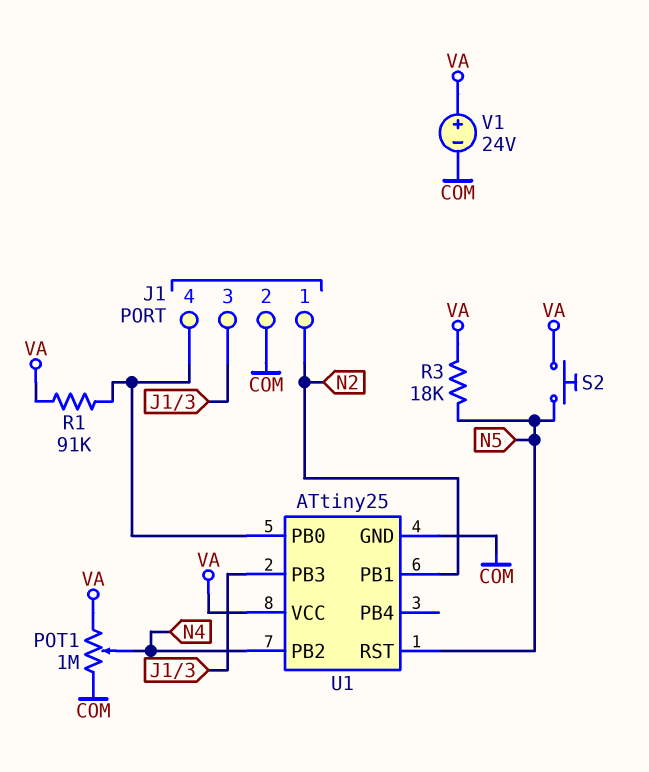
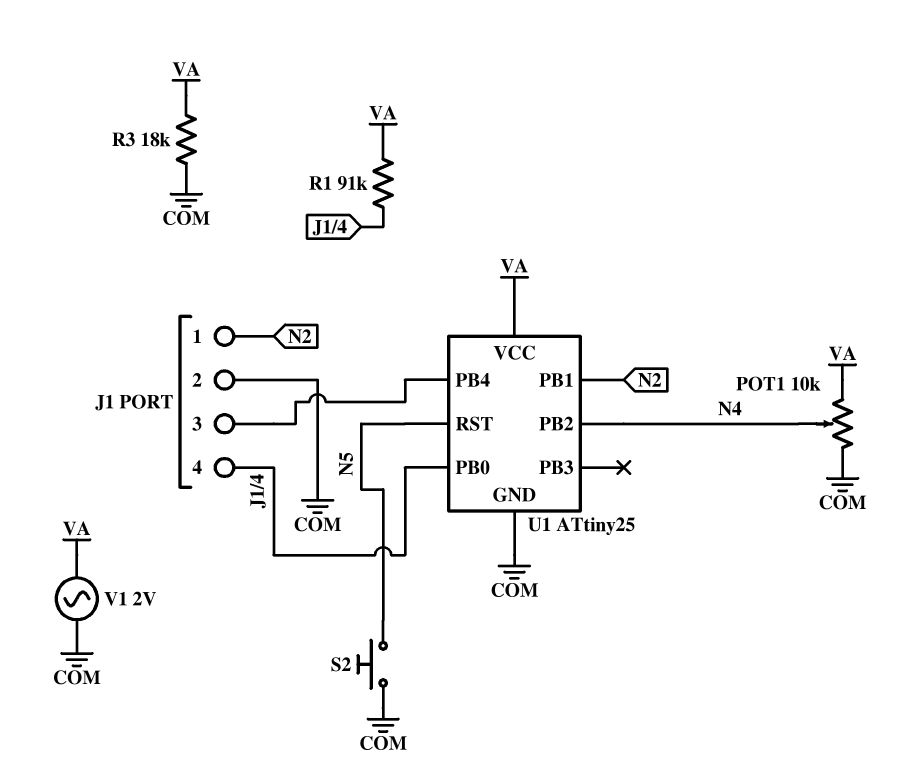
POT1: 1M (COM, VA, wiper N4) -> 10k (COM, VA, wiper N4)
R3: 18k (N5, VA) -> 18k (COM, VA)
S2: button (N5, VA) -> button (COM, N5)
U1 pin PB3: J1/3 -> none
U1 pin PB4: none -> J1/3
V1: 24V (plus VA, minus COM) -> AC 2V (COM, VA)

